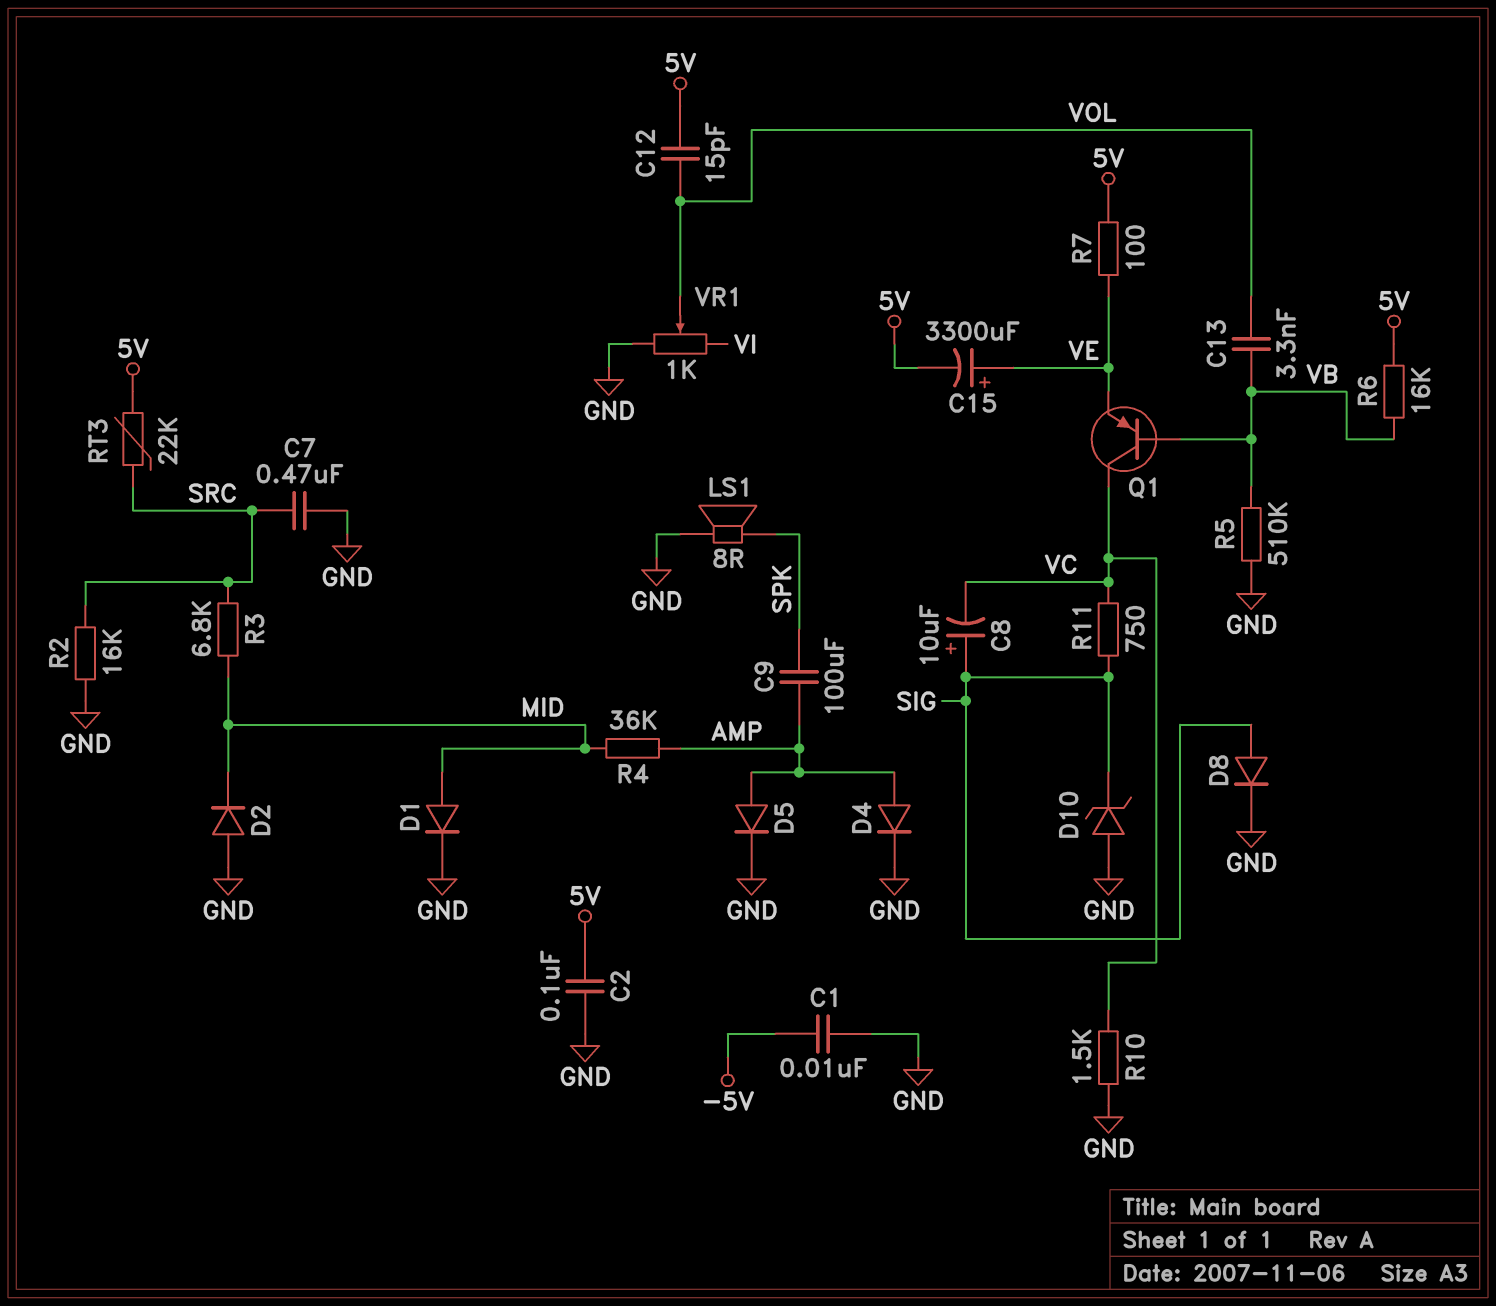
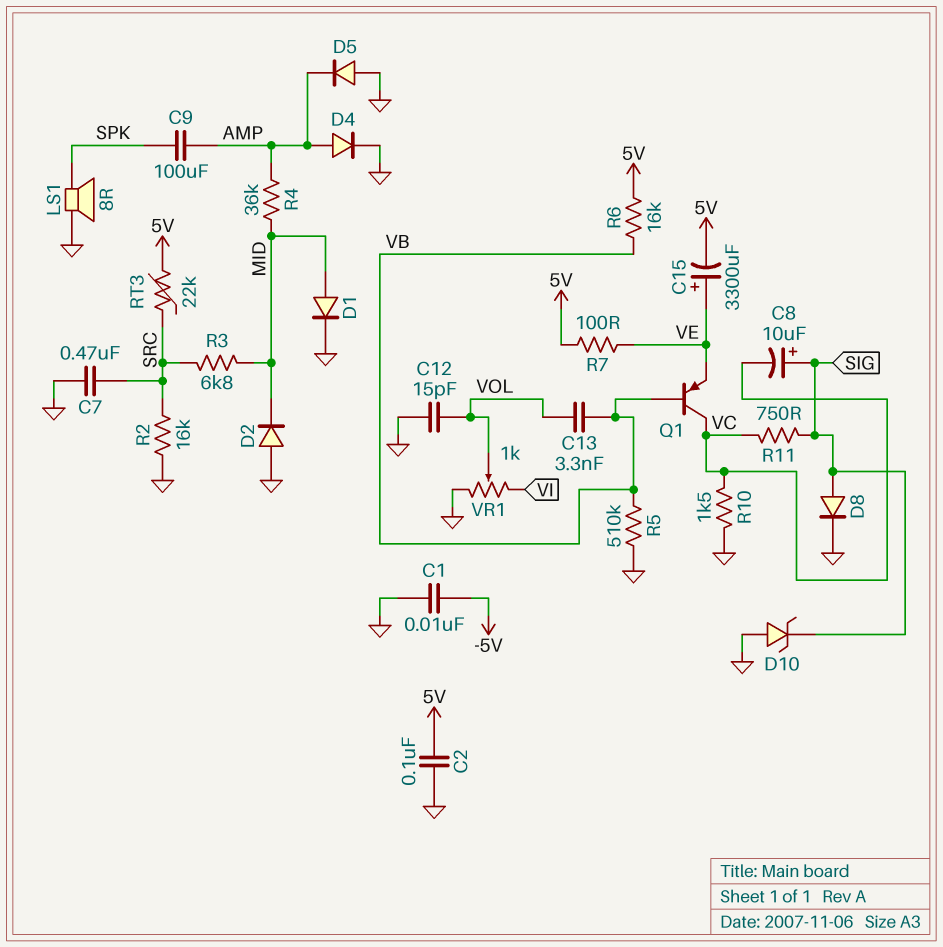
C12: 15pF (5V, VOL) -> 15pF (GND, VOL)
D5: diode (A AMP, K GND) -> diode (A GND, K AMP)

